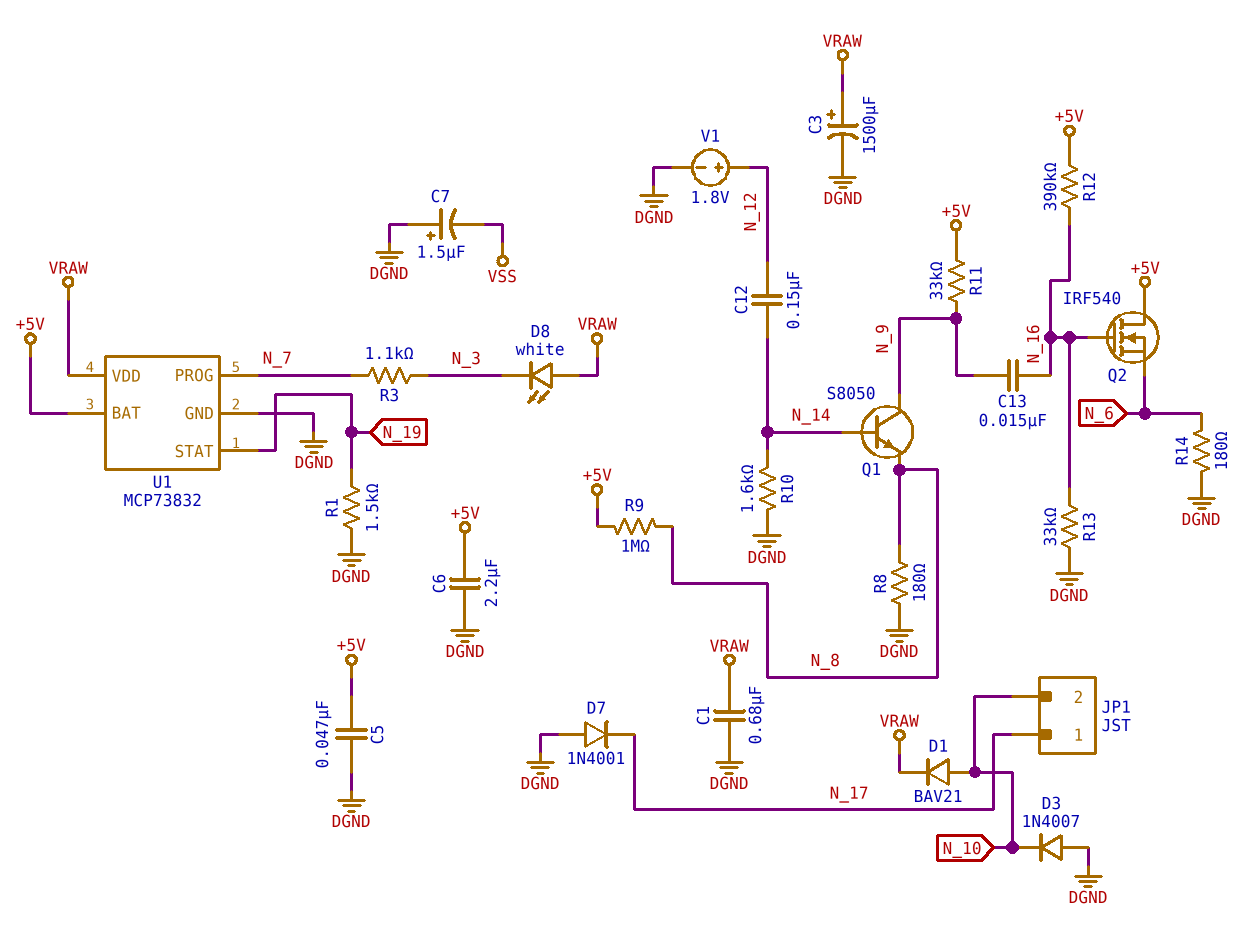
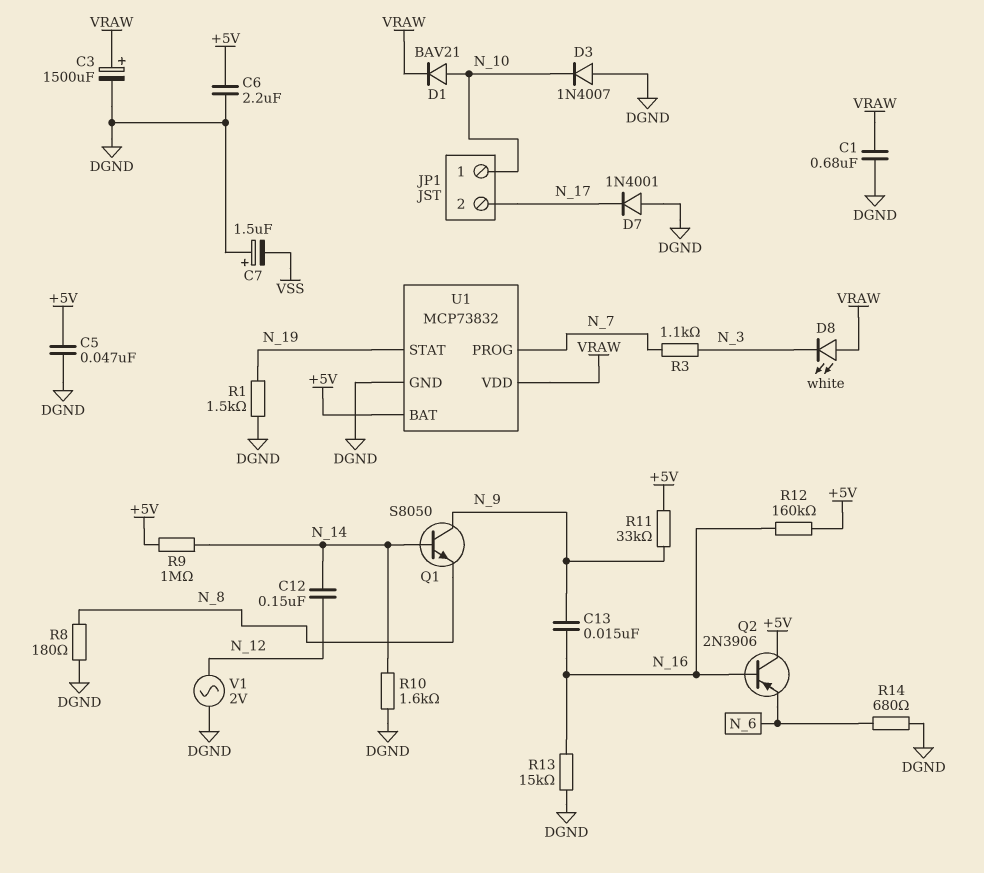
JP1 pin 1: N_17 -> N_10
JP1 pin 2: N_10 -> N_17
Q2: NMOS IRF540 (G N_16, D +5V, S N_6) -> PNP 2N3906 (B N_16, C +5V, E N_6)
R9: 1M (+5V, N_8) -> 1M (+5V, N_14)
R12: 390k (+5V, N_16) -> 160k (+5V, N_16)
R13: 33k (DGND, N_16) -> 15k (DGND, N_16)
R14: 180 (DGND, N_6) -> 680 (DGND, N_6)
V1: 1.8V (plus N_12, minus DGND) -> AC 2V (DGND, N_12)

